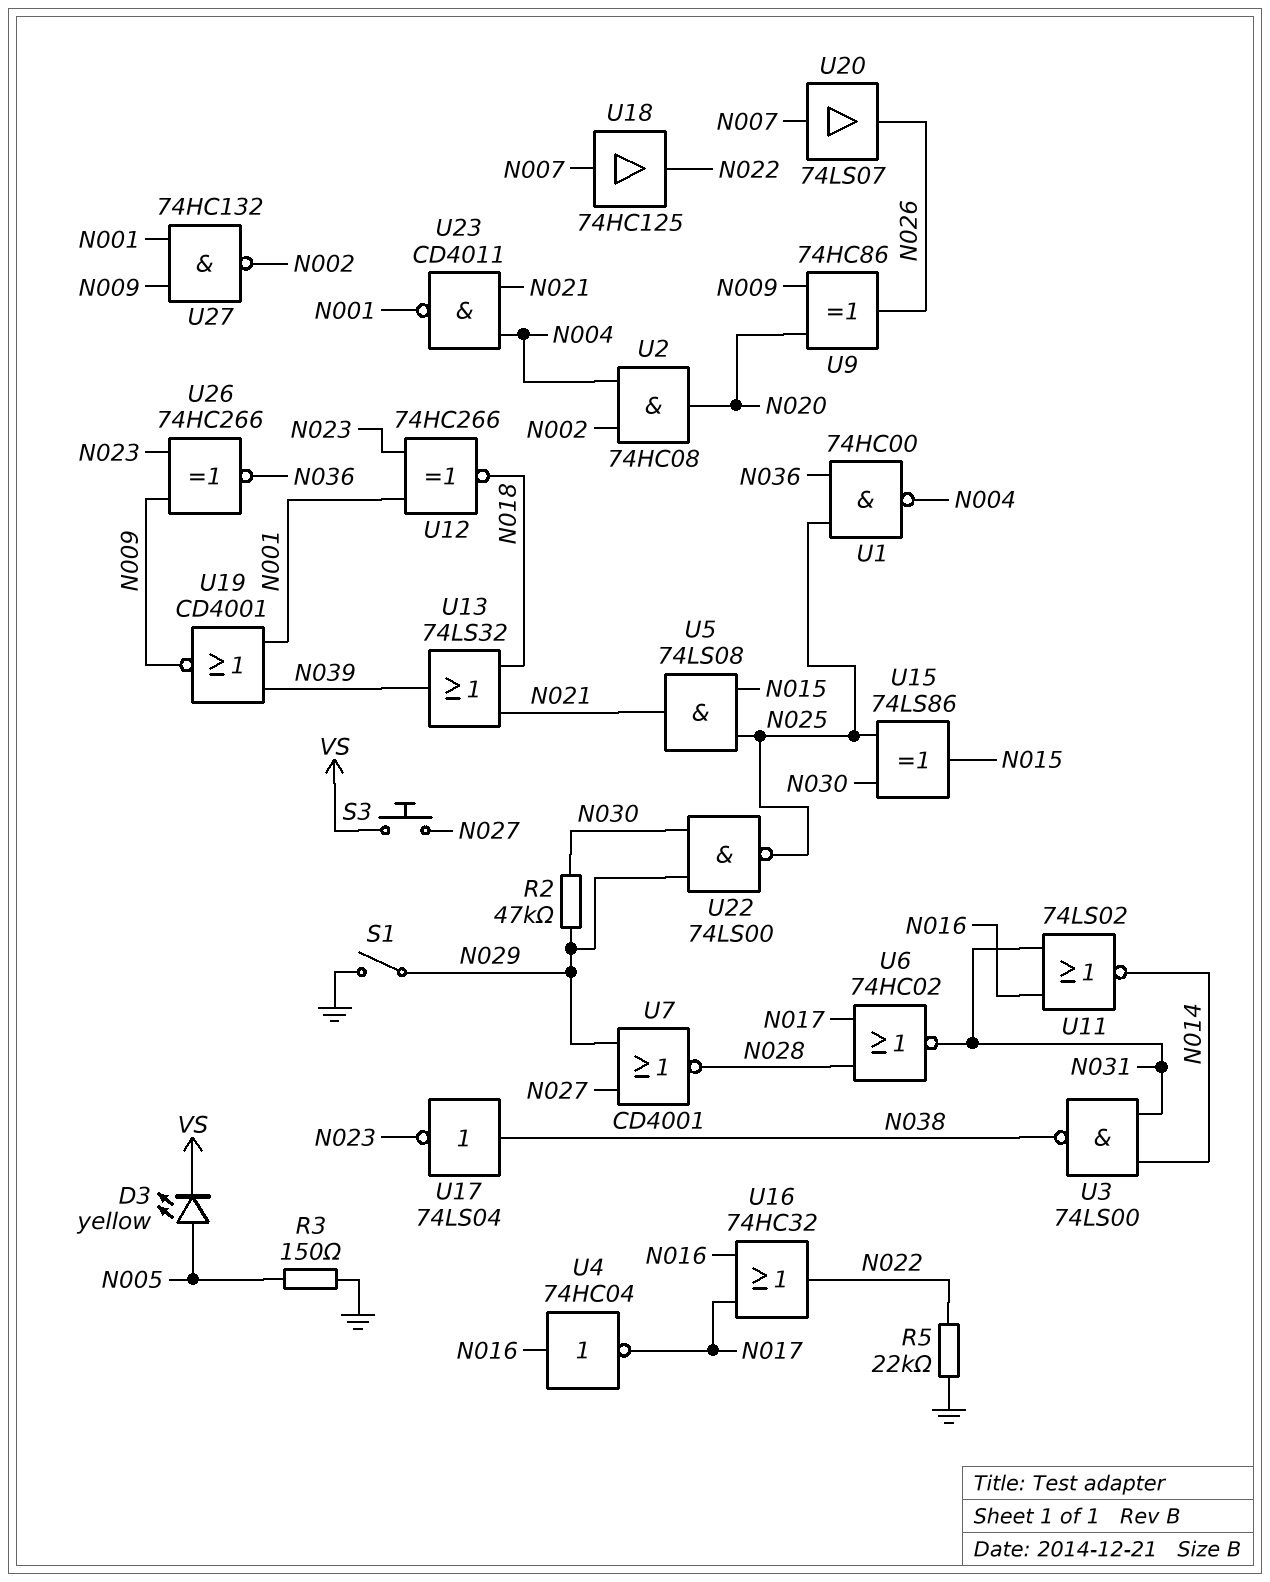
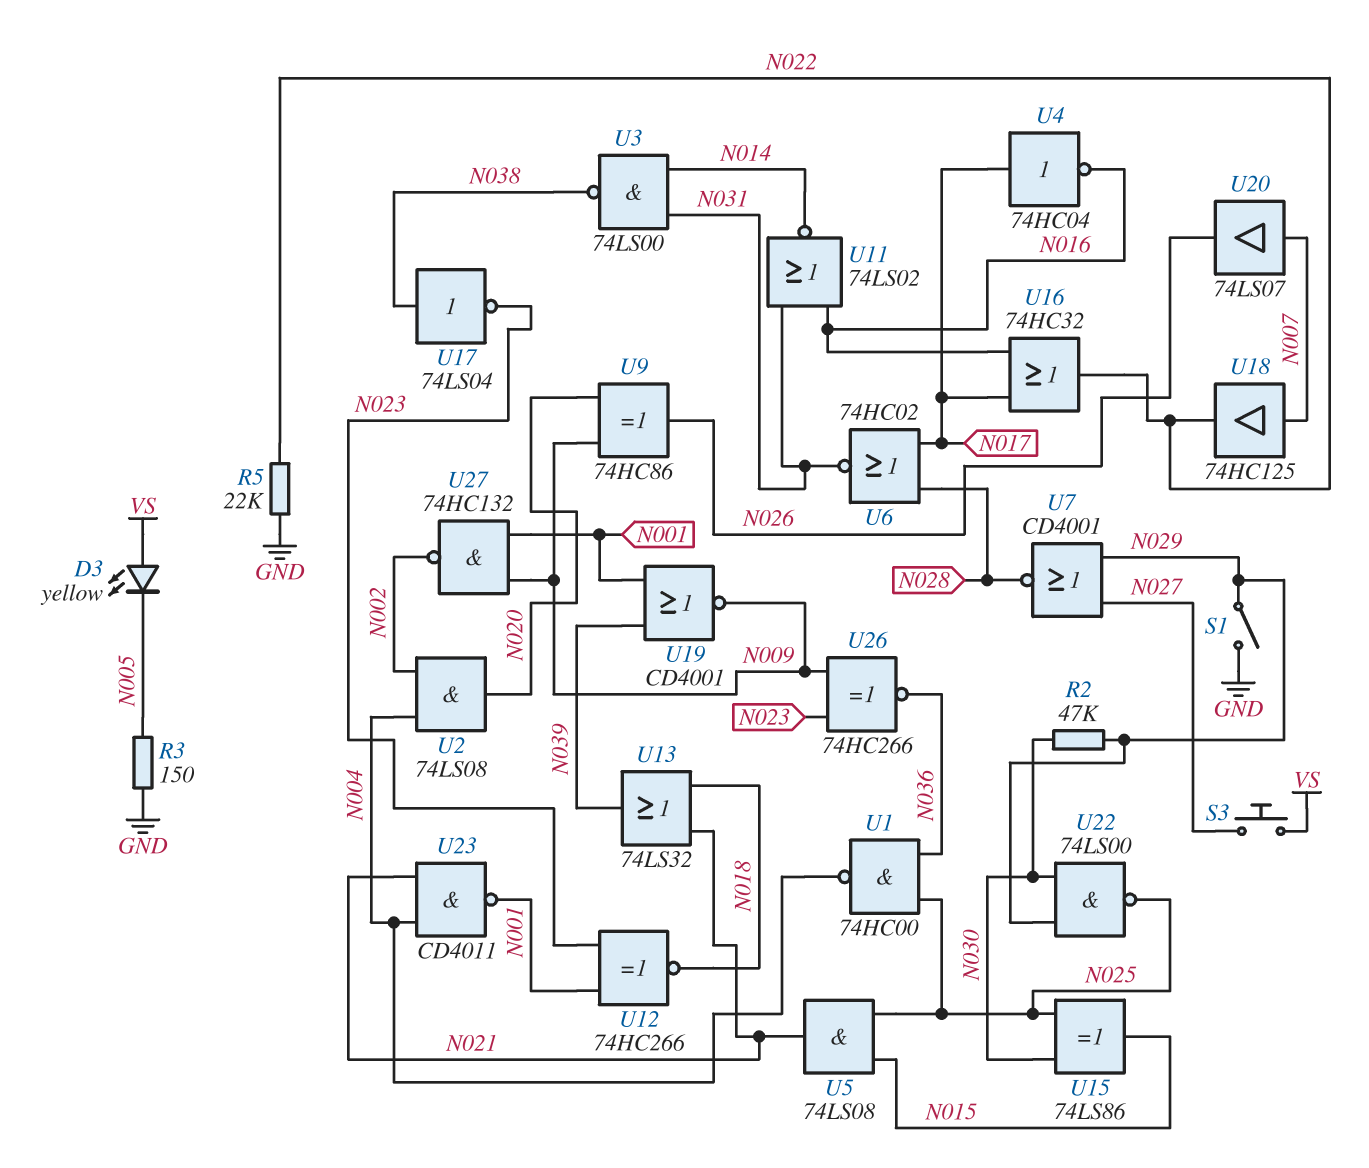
D3: LED yellow (A N005, K VS) -> LED yellow (A VS, K N005)
U2: AND 74HC08 (in N002, in N004, out N020) -> AND 74LS08 (in N002, in N004, out N020)
U4: NOT 74HC04 (in N016, out N017) -> NOT 74HC04 (in N017, out N016)

